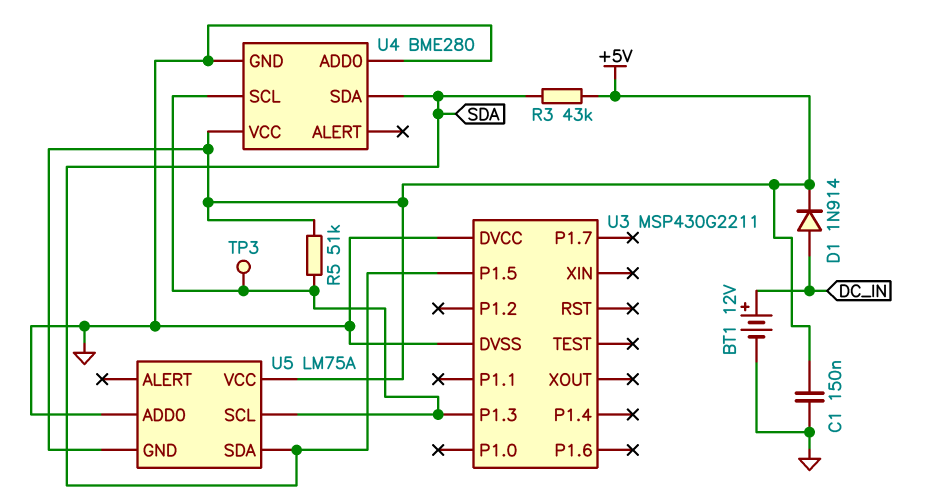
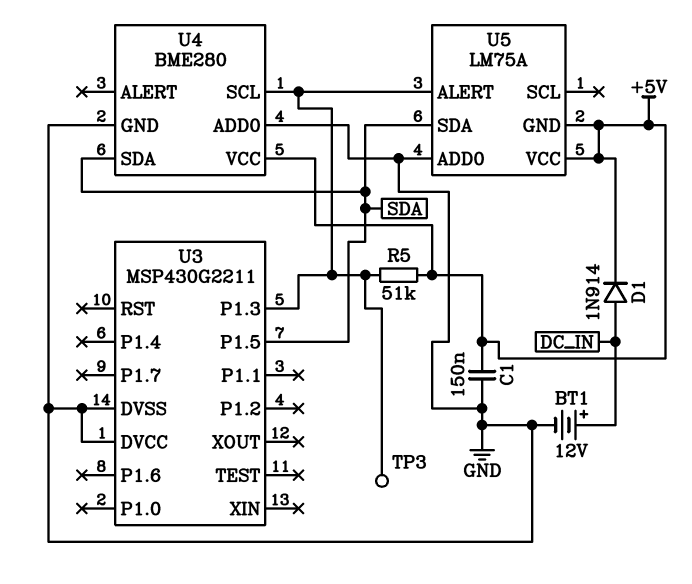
R3: 43k (+5V, SDA) -> none
U5 pin ALERT: none -> U3/P1.3
U5 pin SCL: U3/P1.3 -> none

